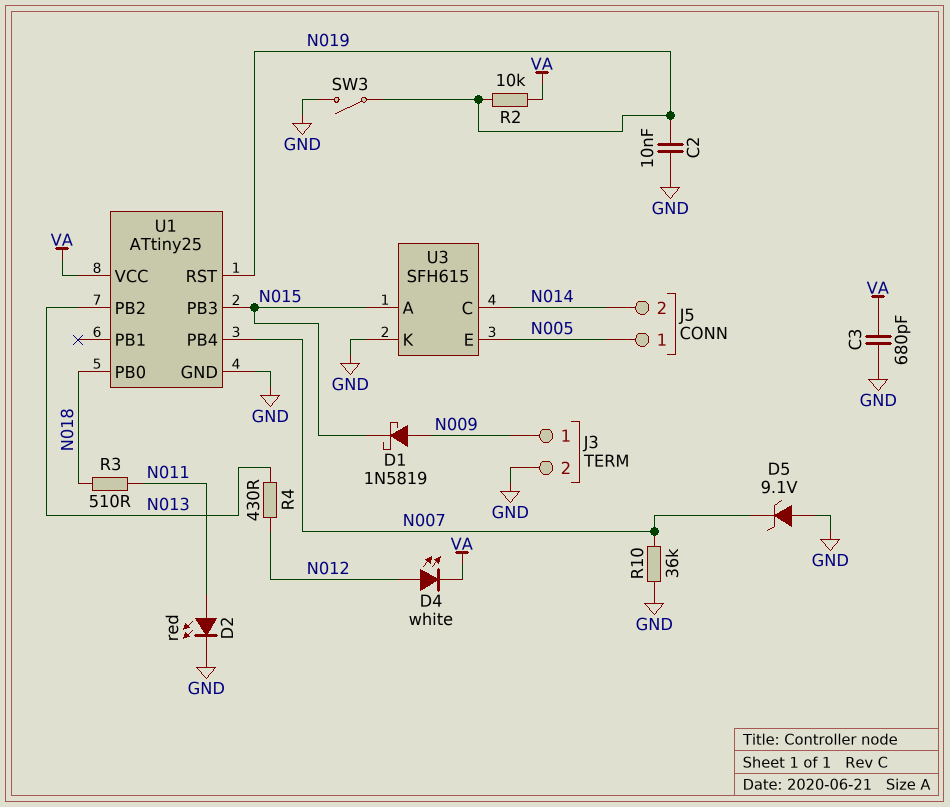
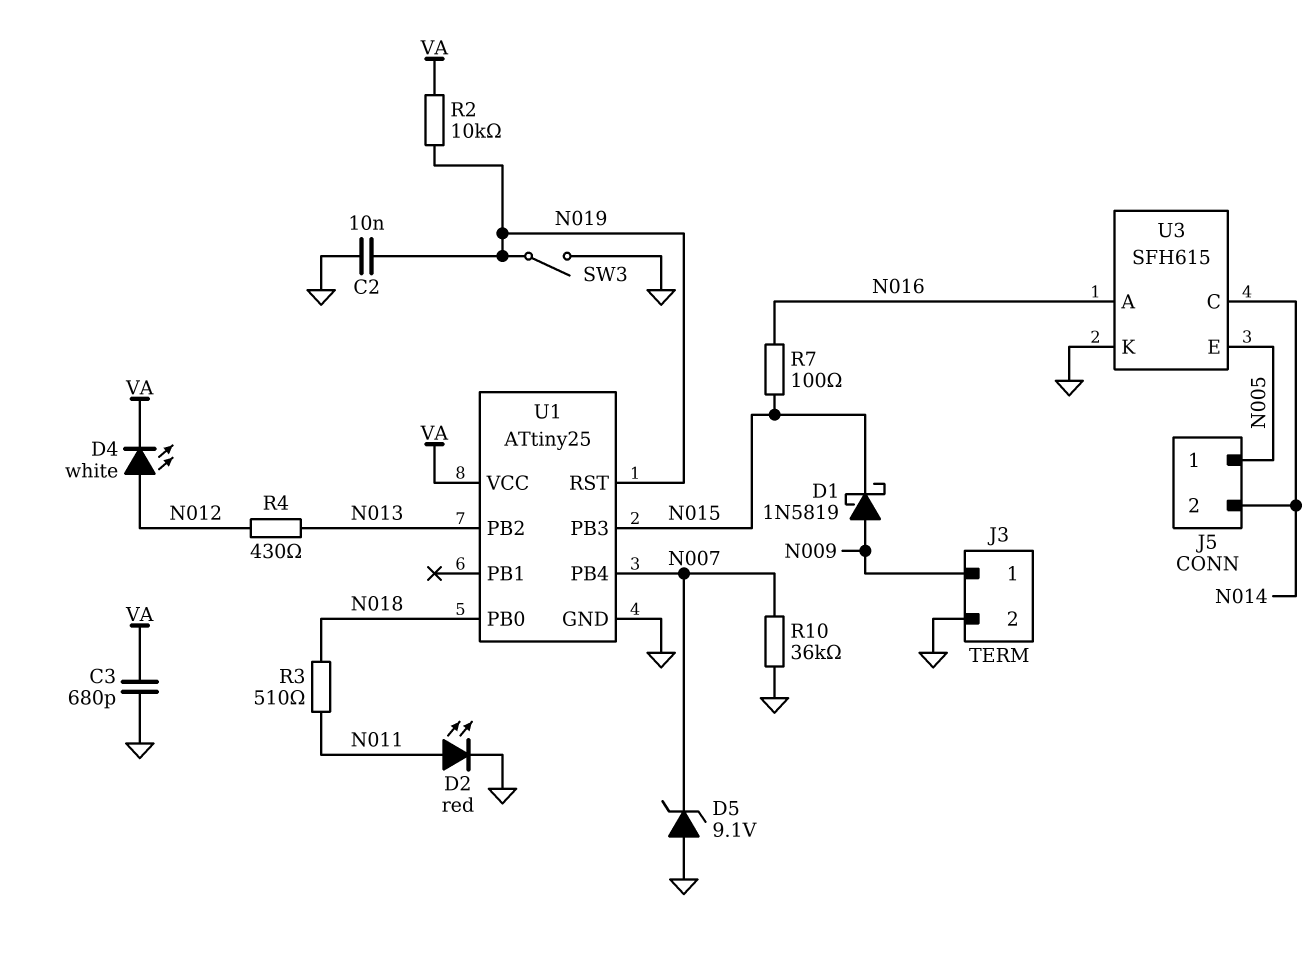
R7: none -> 100 (N015, N016)
U3 pin A: N015 -> N016

